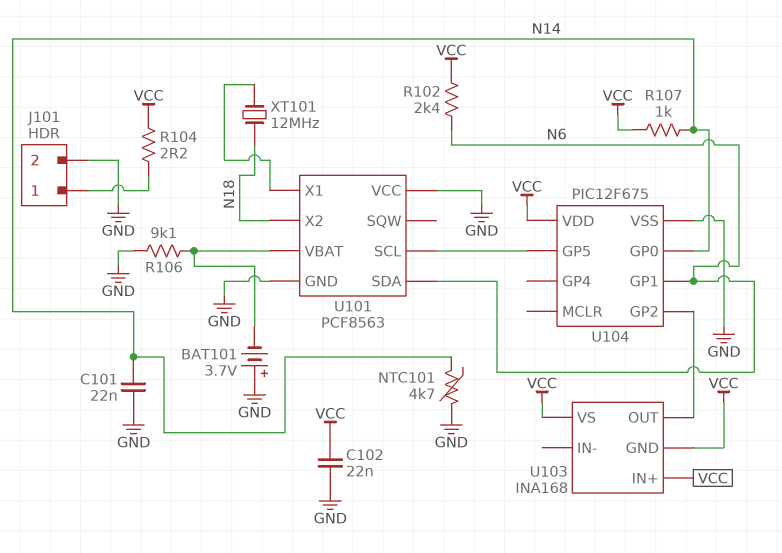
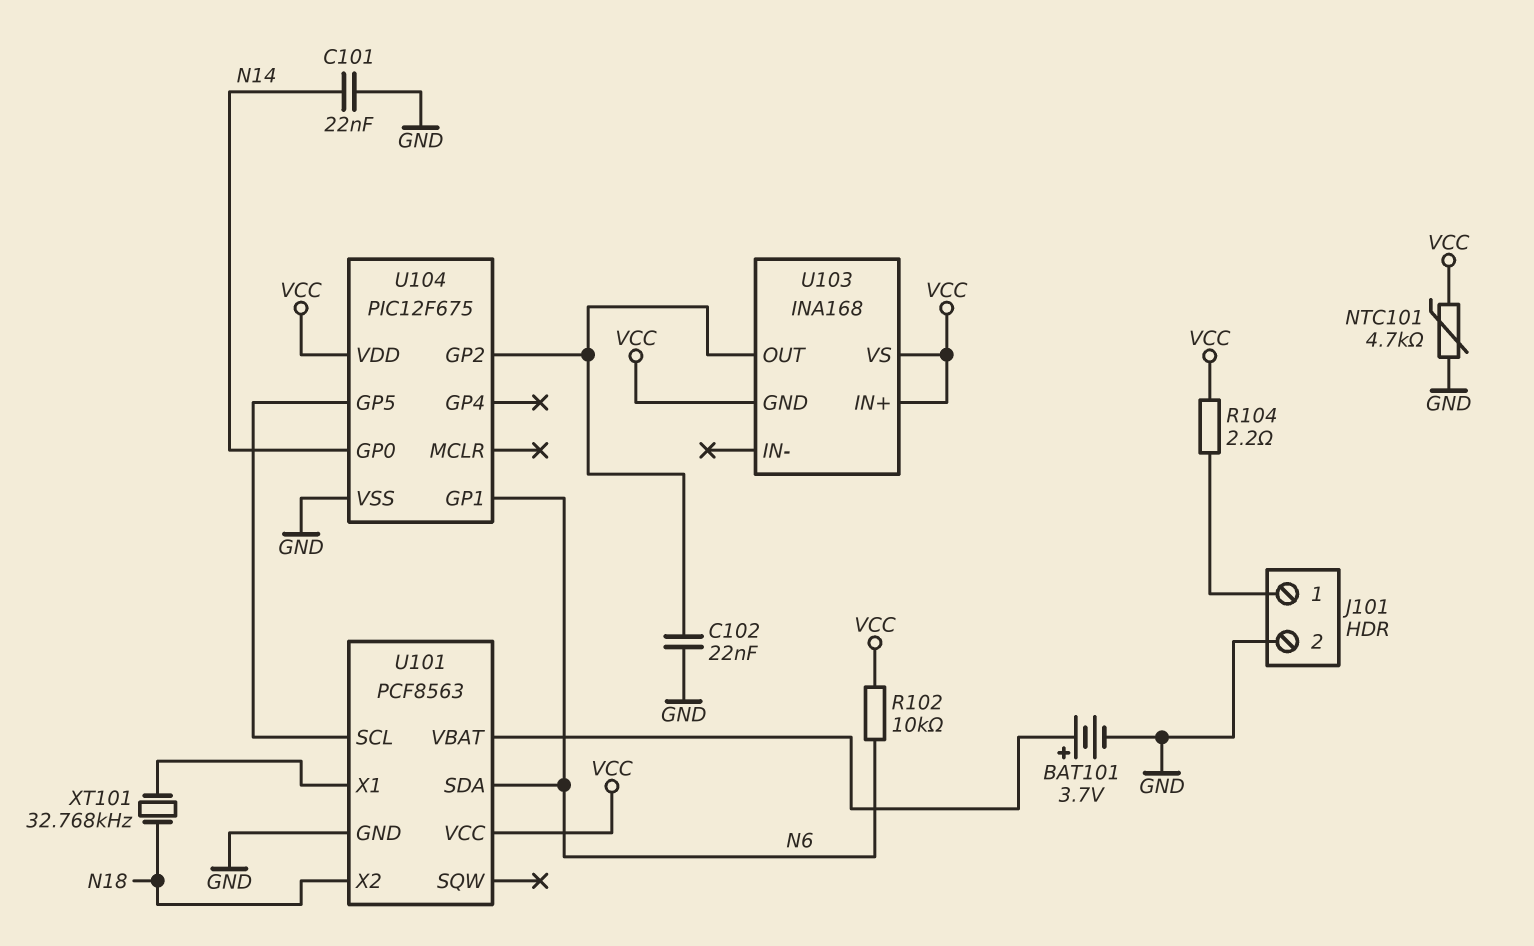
BAT101: 3.7V (plus GND, minus U101/VBAT) -> 3.7V (plus U101/VBAT, minus GND)
C102: 22nF (GND, VCC) -> 22nF (GND, U103/OUT)
NTC101: 4.7k (GND, N14) -> 4.7k (GND, VCC)
R102: 2.4k (N6, VCC) -> 10k (N6, VCC)
R106: 9.1k (GND, U101/VBAT) -> none
R107: 1k (N14, VCC) -> none
U101 pin VCC: GND -> VCC
XT101: 12MHz (N18, U101/X1) -> 32.768kHz (N18, U101/X1)

